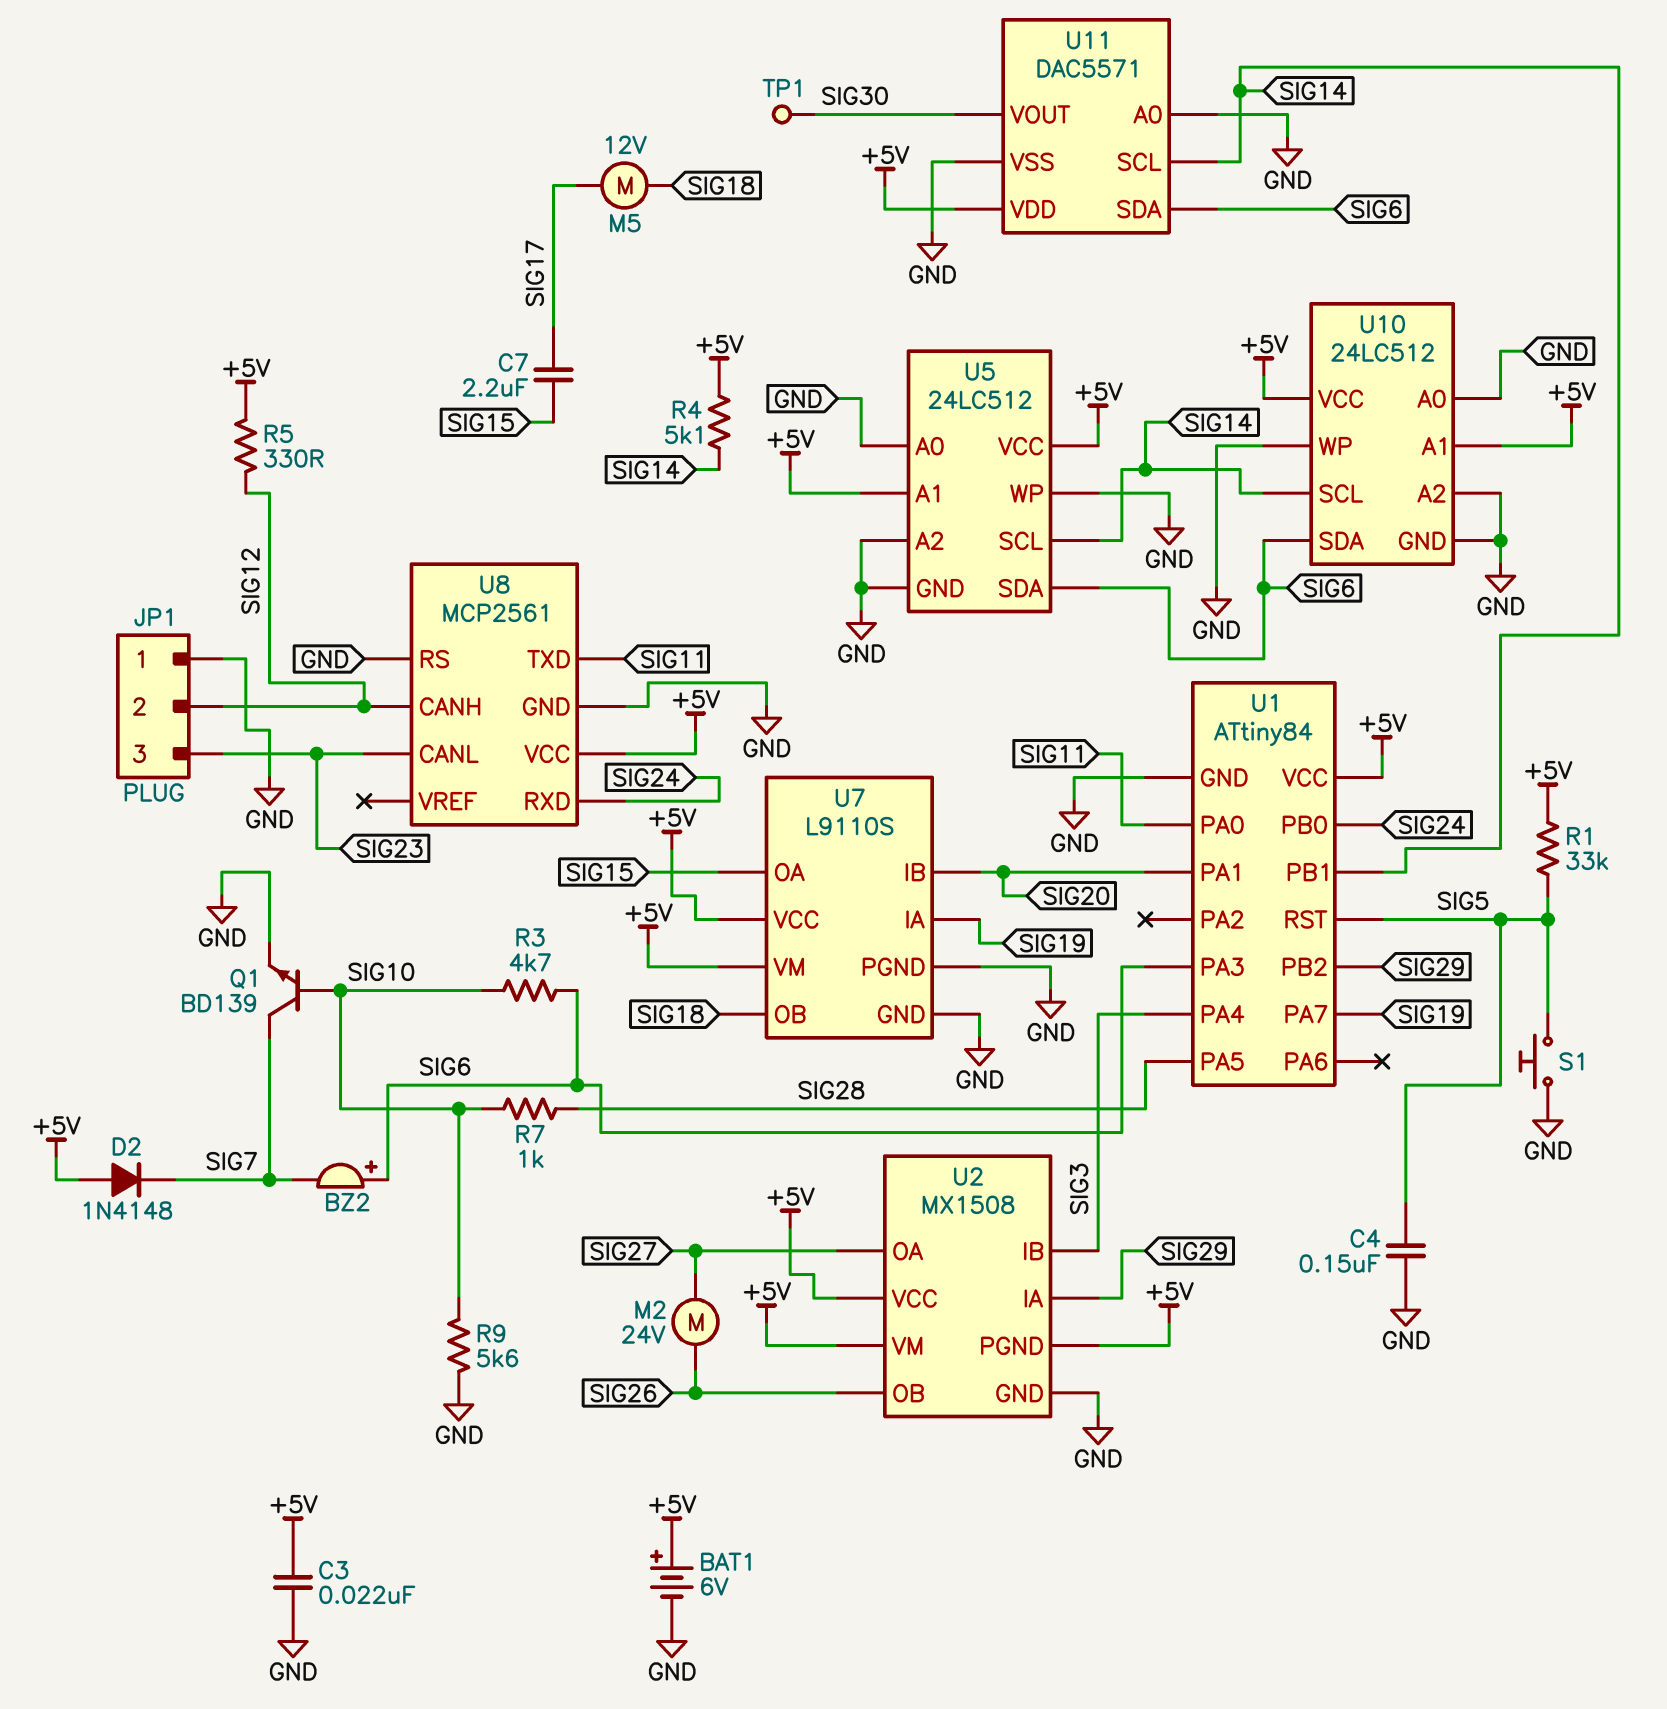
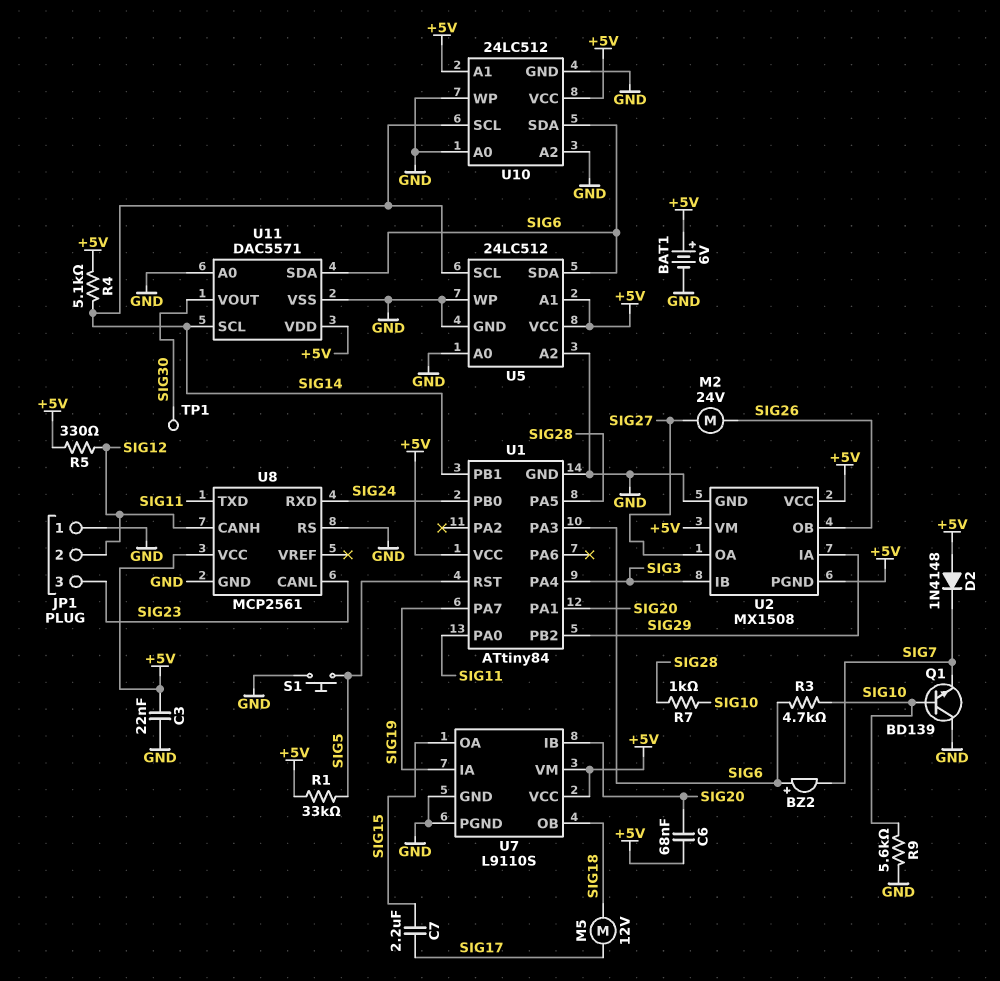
C4: 150nF (GND, SIG5) -> none
C6: none -> 68nF (+5V, SIG20)
Q1: NPN BD139 (B SIG10, C SIG7, E GND) -> NPN BD139 (B SIG10, C GND, E SIG7)

